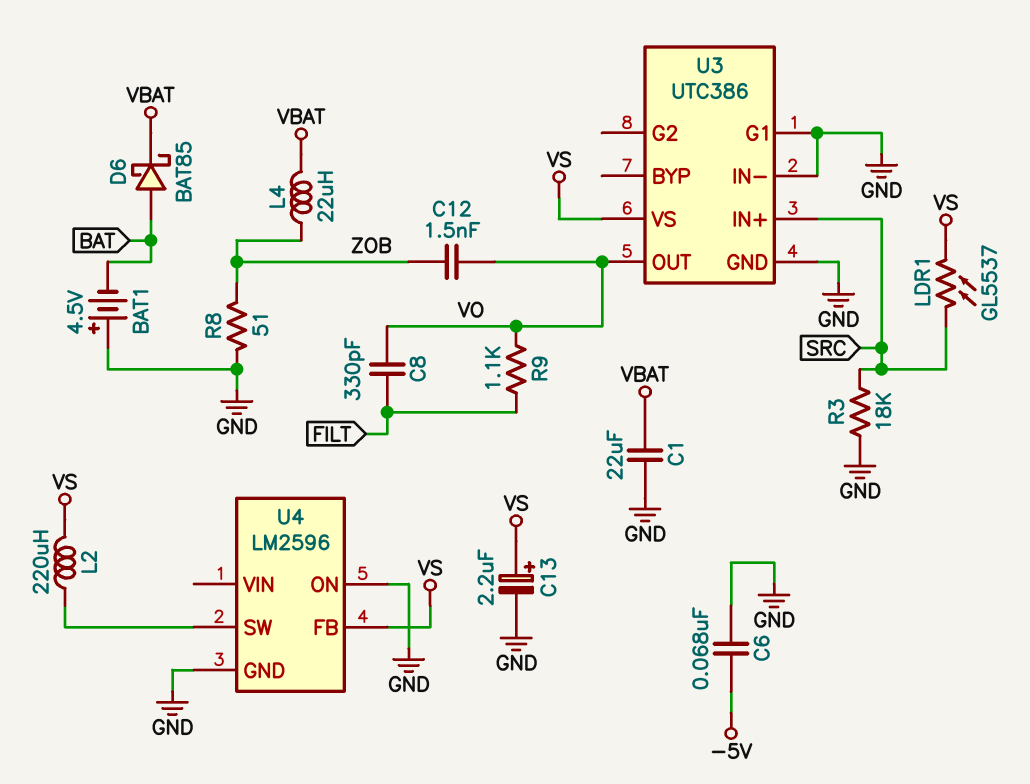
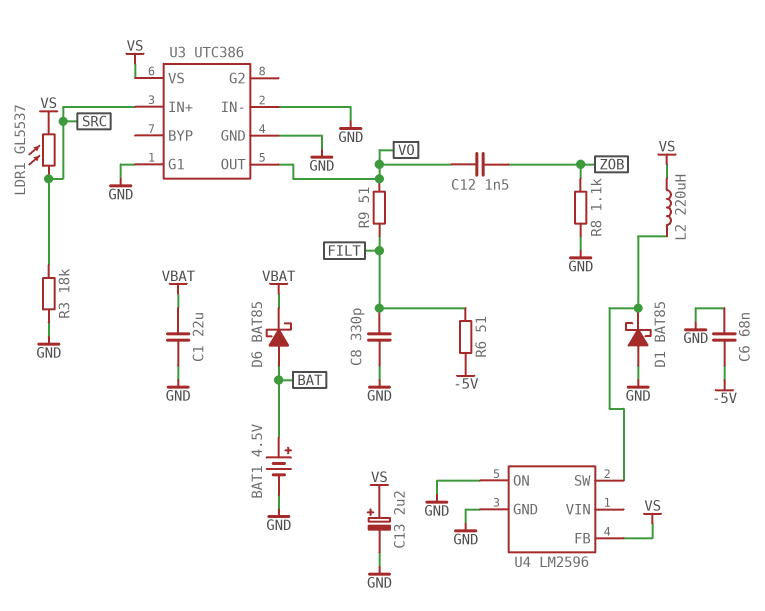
BAT1: 4.5V (plus GND, minus BAT) -> 4.5V (plus BAT, minus GND)
C8: 330pF (FILT, VO) -> 330pF (FILT, GND)
D1: none -> schottky BAT85 (A GND, K U4/SW)
L4: 22uH (VBAT, ZOB) -> none
R6: none -> 51 (-5V, FILT)
R8: 51 (GND, ZOB) -> 1.1k (GND, ZOB)
R9: 1.1k (FILT, VO) -> 51 (FILT, VO)

